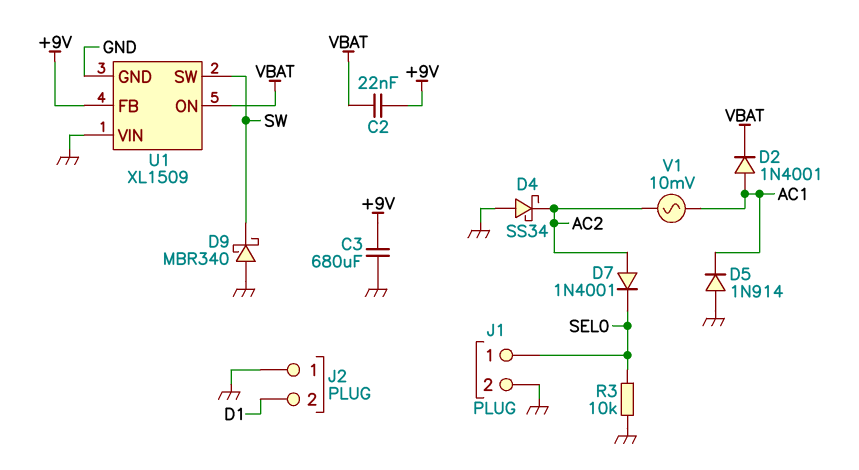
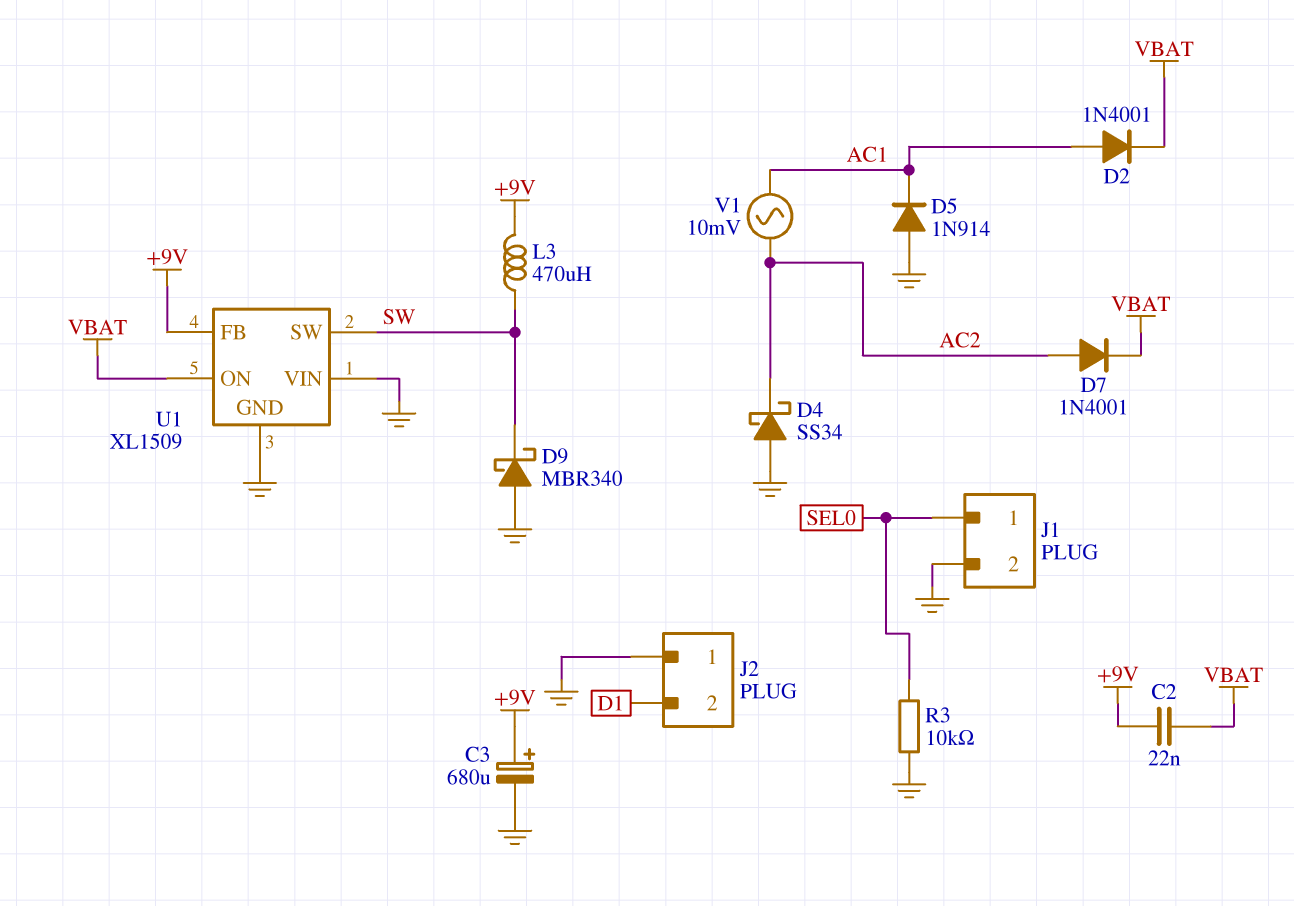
C3: 680uF (+9V, GND) -> 680uF (plus +9V, minus GND)
D7: diode 1N4001 (A AC2, K SEL0) -> diode 1N4001 (A AC2, K VBAT)
L3: none -> 470uH (+9V, SW)

